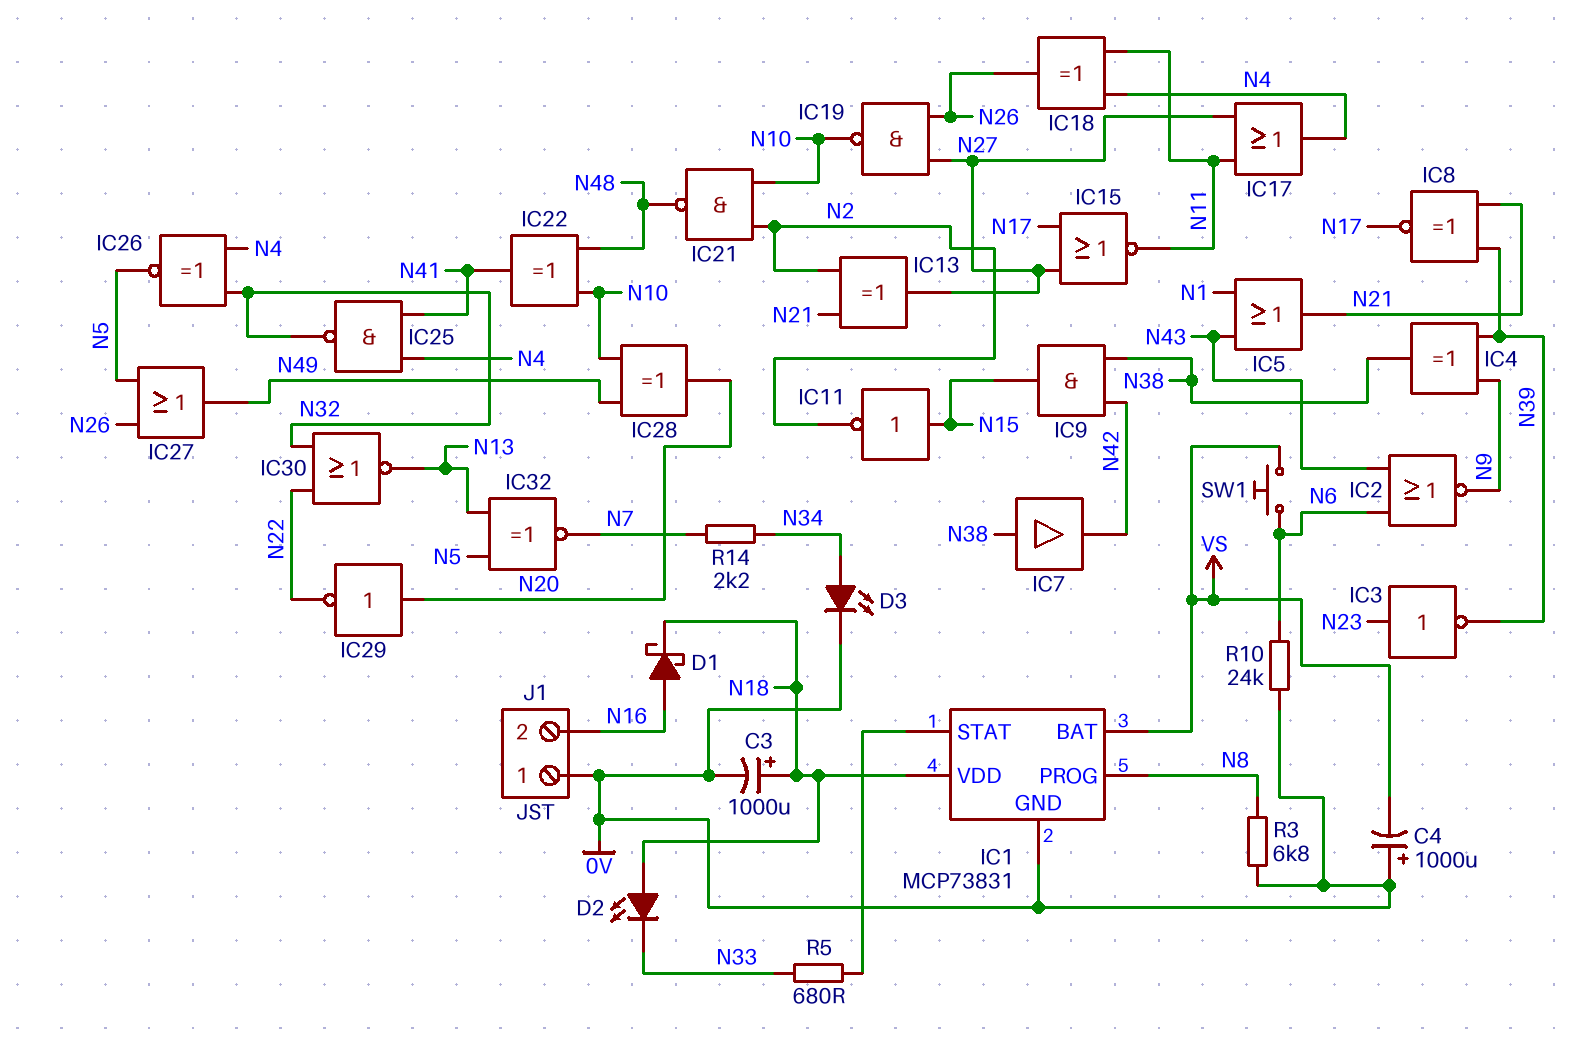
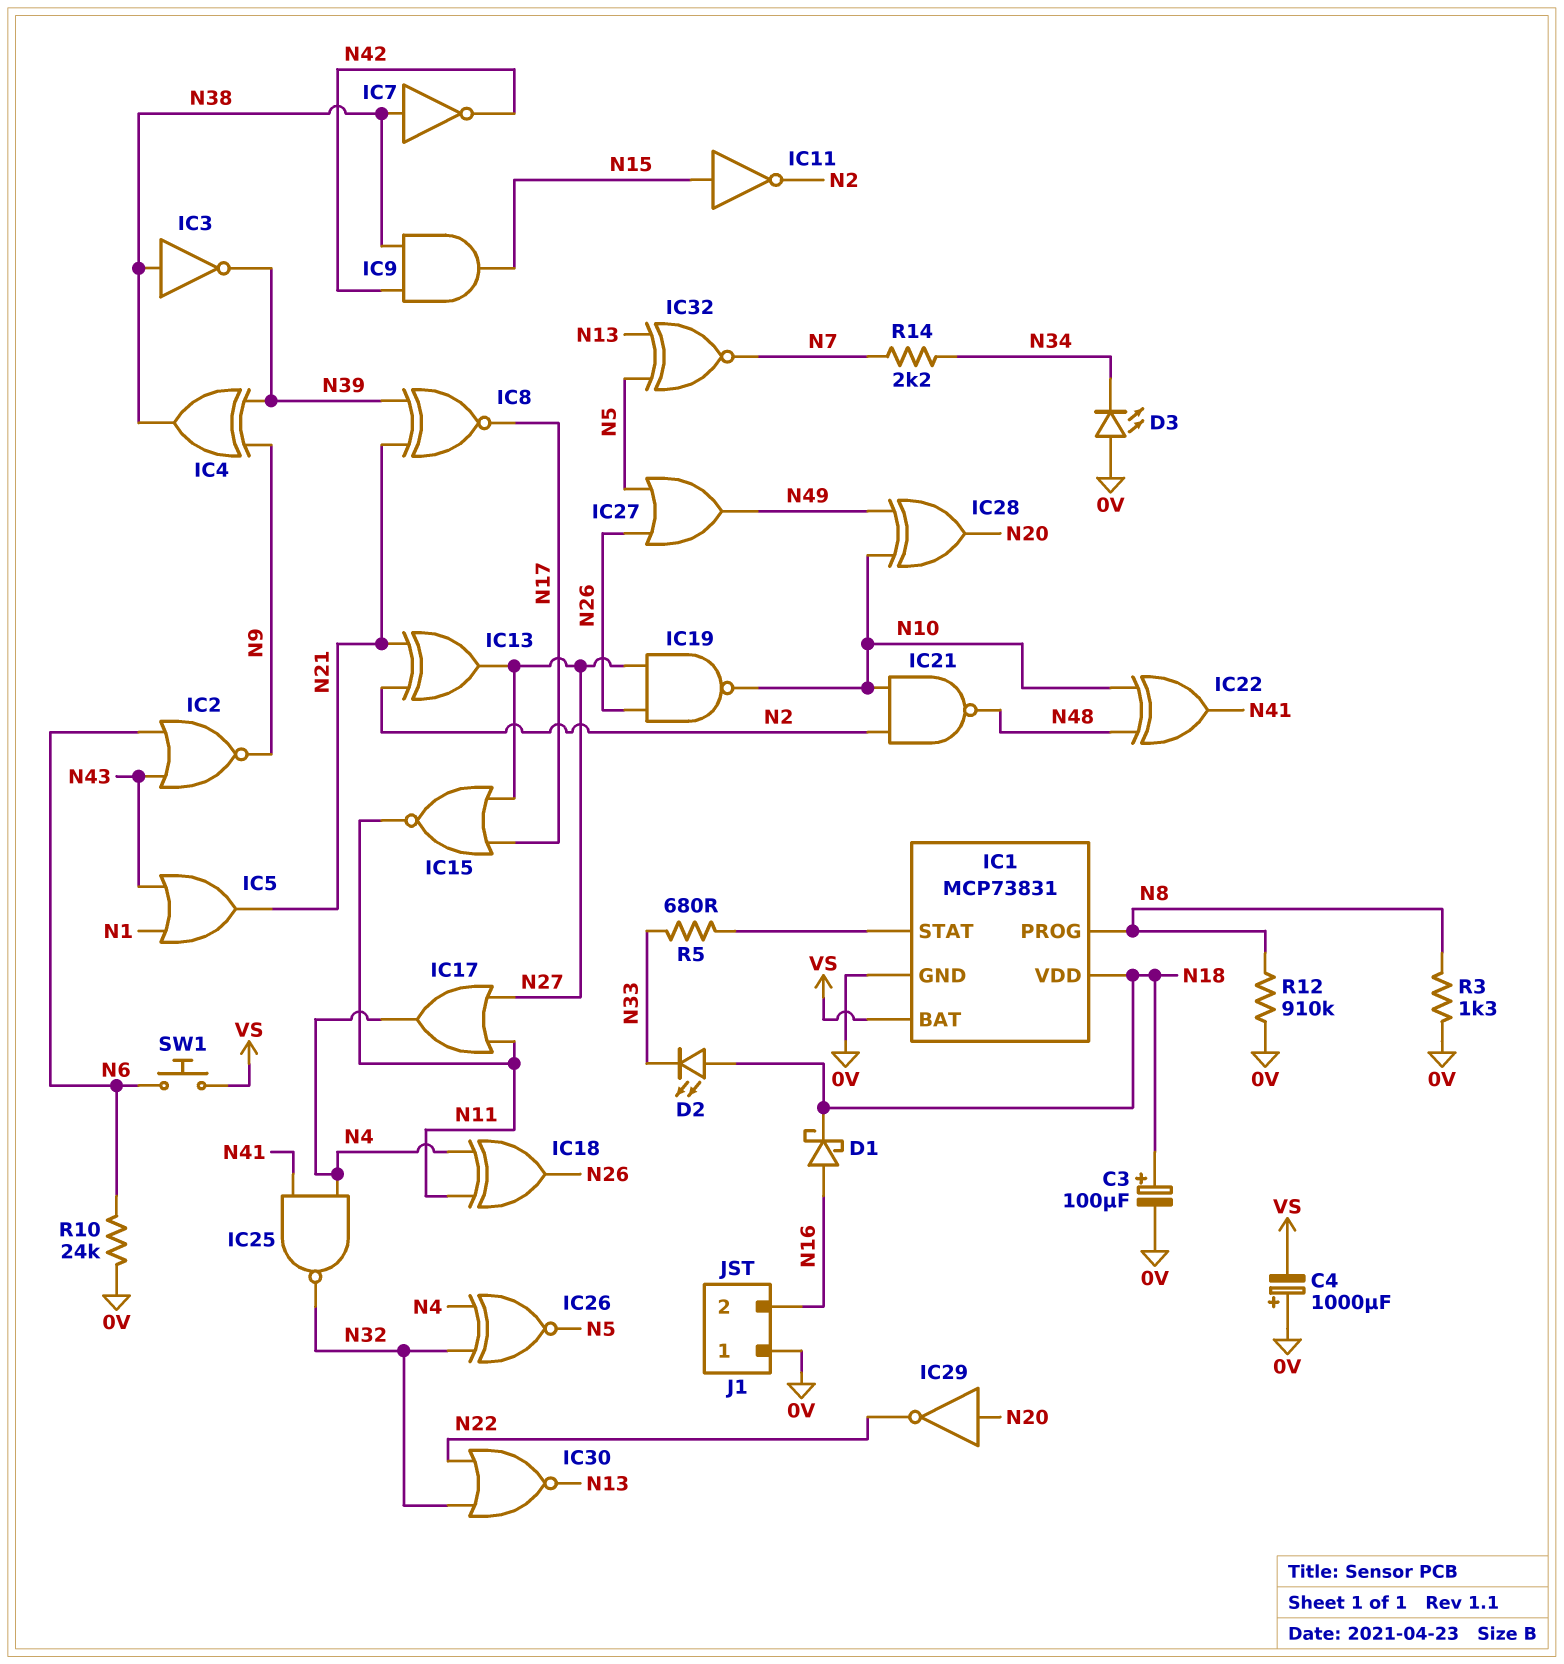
C3: 1000uF (plus N18, minus 0V) -> 100uF (plus N18, minus 0V)
D3: LED (A N34, K 0V) -> LED (A 0V, K N34)
IC3: NOT (in N23, out N39) -> NOT (in N38, out N39)
IC7: buffer (in N38, out N42) -> NOT (in N38, out N42)
R3: 6.8k (0V, N8) -> 1.3k (0V, N8)
R12: none -> 910k (0V, N8)

